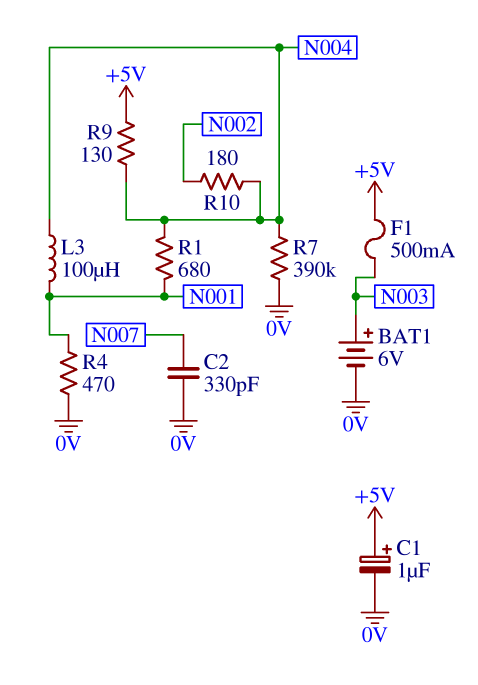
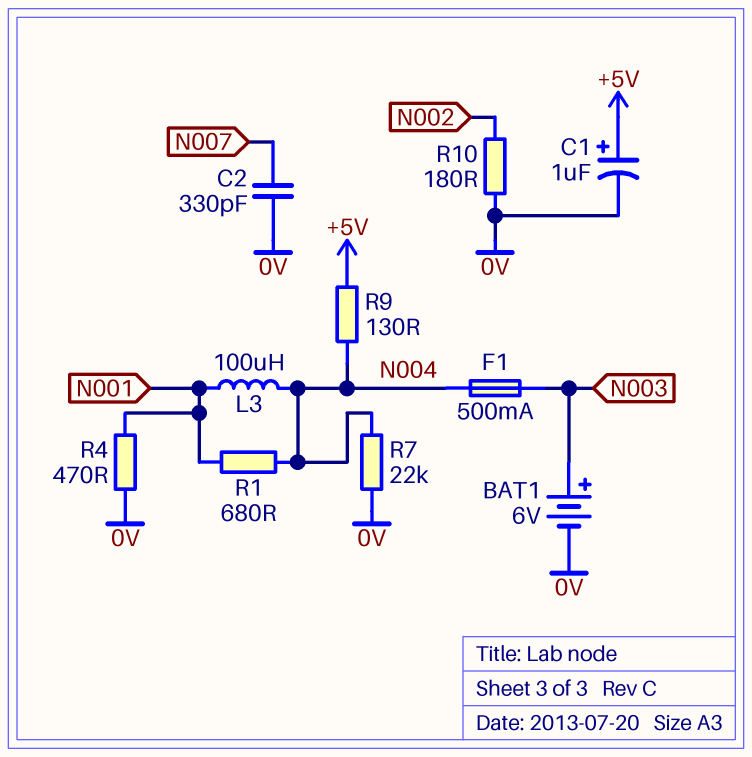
F1: 500mA (+5V, N003) -> 500mA (N003, N004)
R7: 390k (0V, N004) -> 22k (0V, N004)
R10: 180 (N002, N004) -> 180 (0V, N002)

